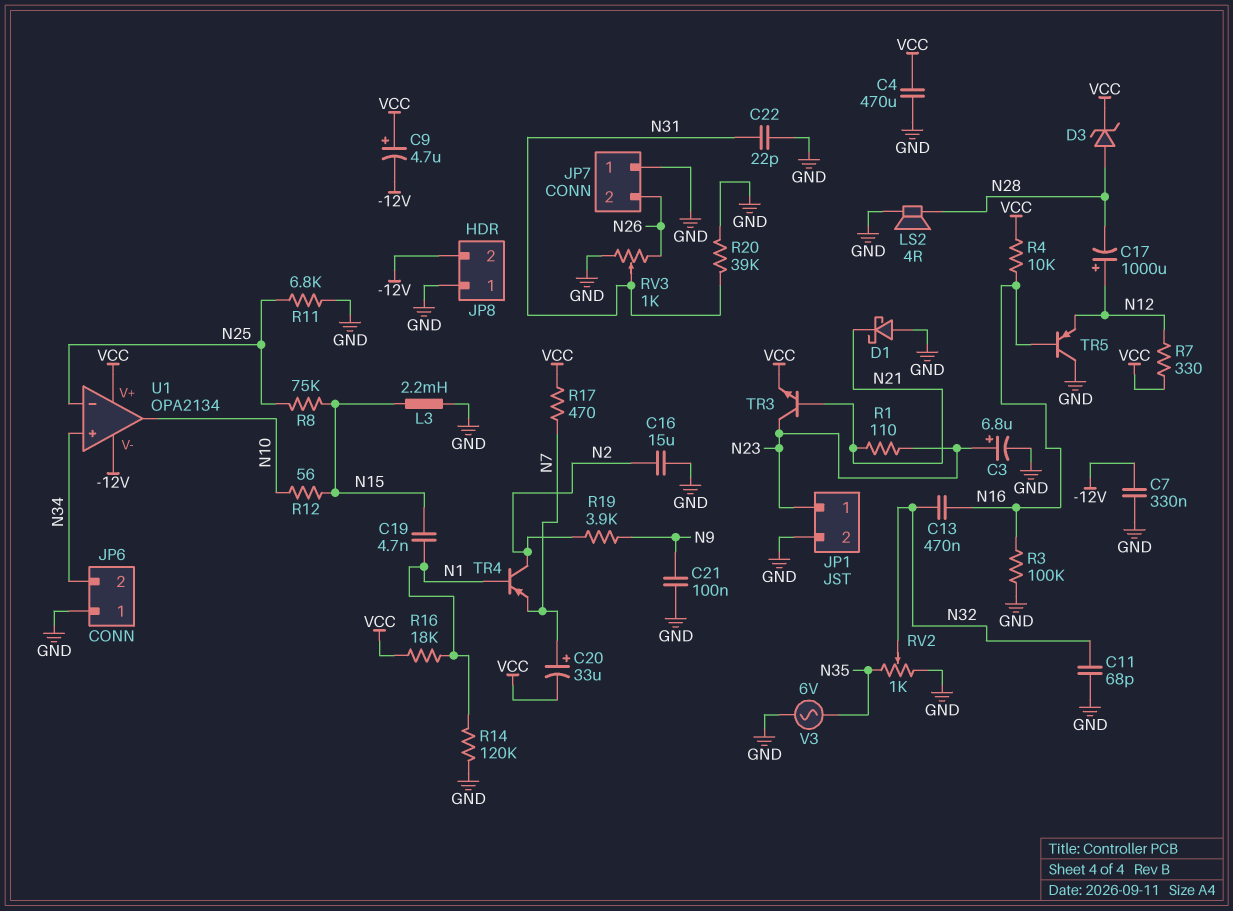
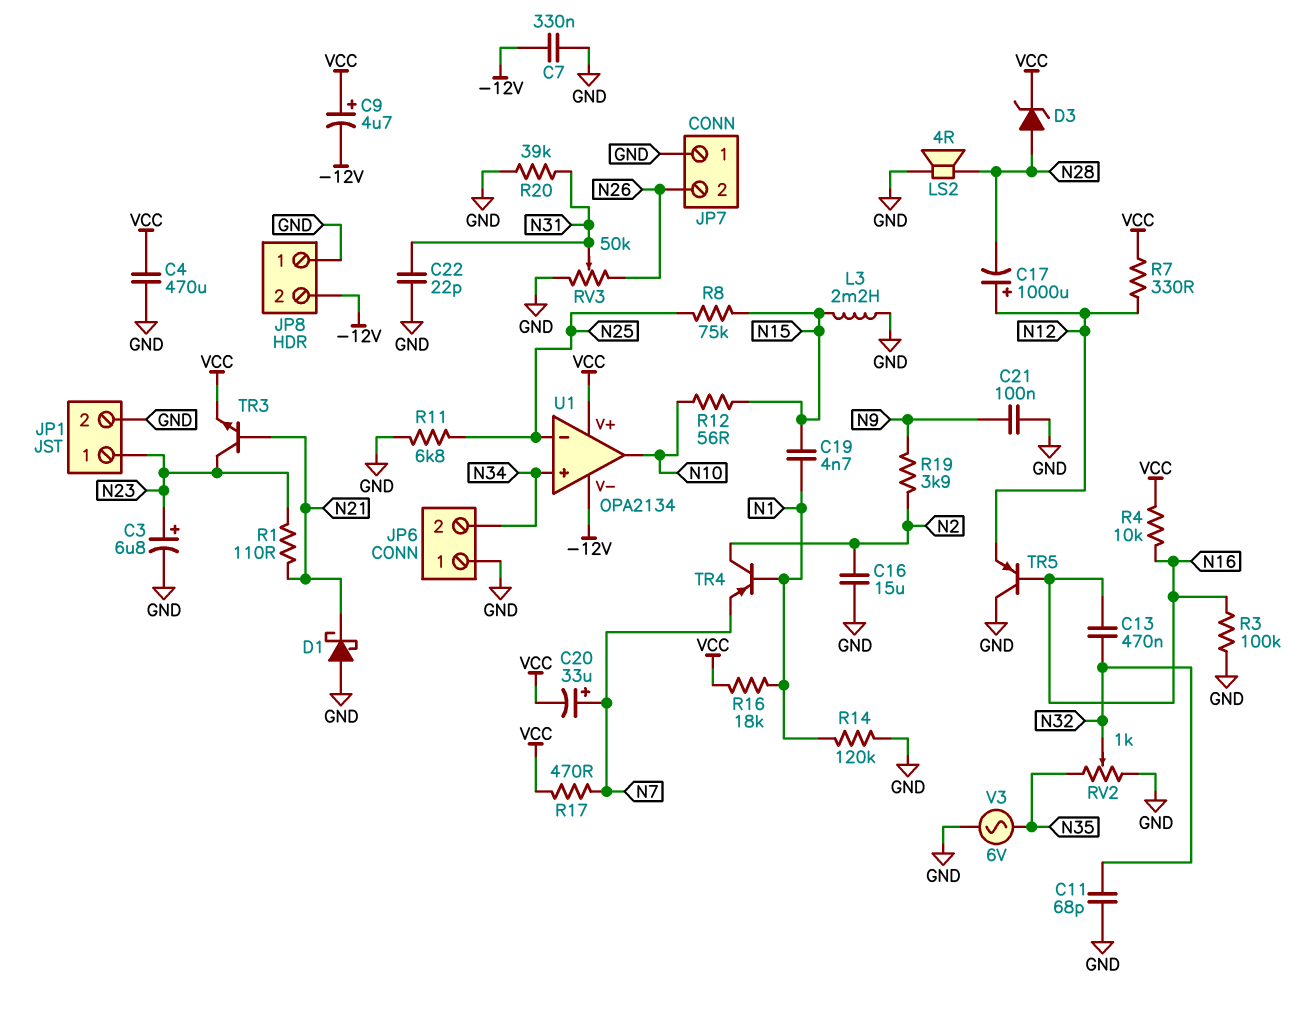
RV3: 1k (GND, N26, wiper N31) -> 50k (GND, N26, wiper N31)

